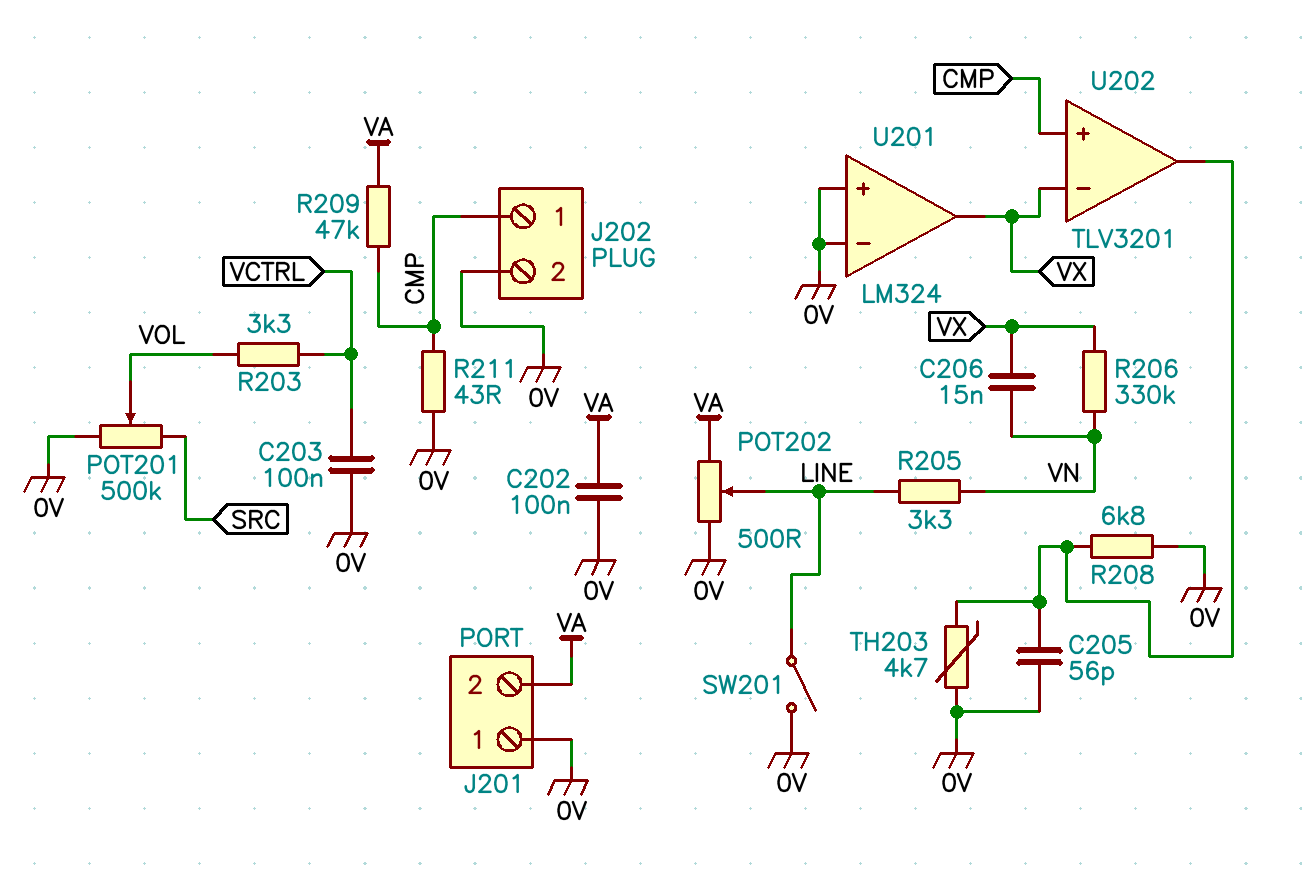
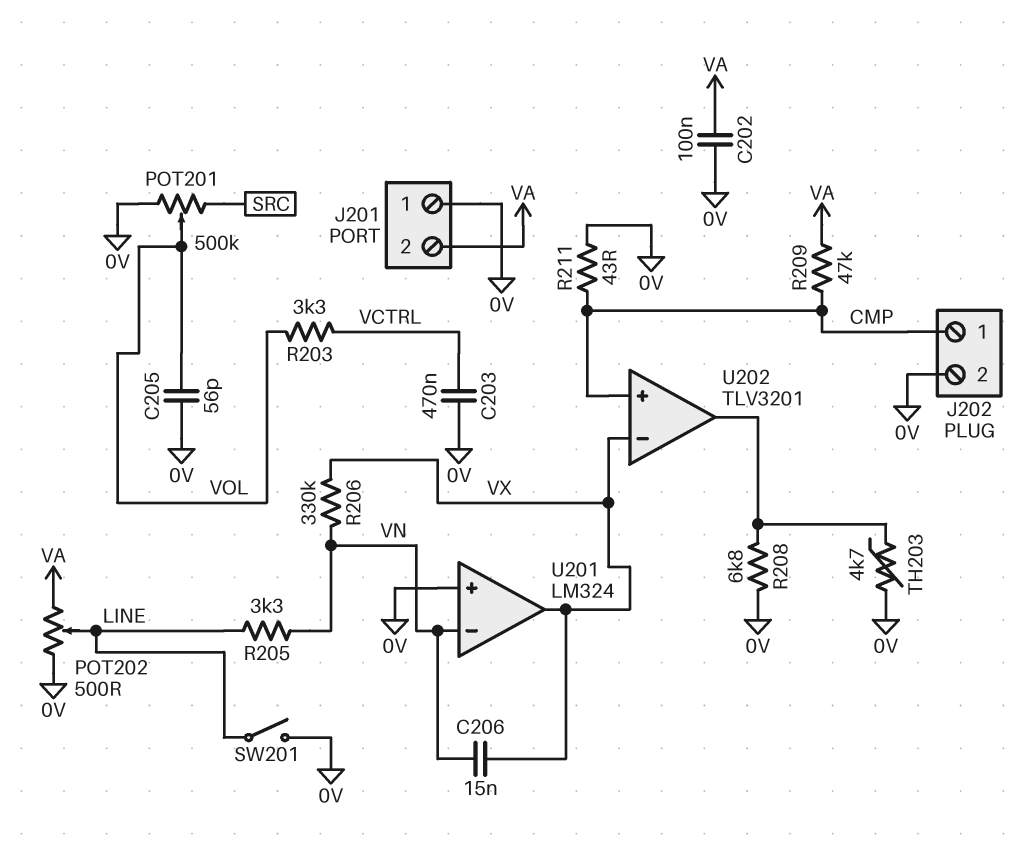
C203: 100nF (0V, VCTRL) -> 470nF (0V, VCTRL)
C205: 56pF (0V, U202/out) -> 56pF (0V, VOL)
U201 pin in-: 0V -> VN

